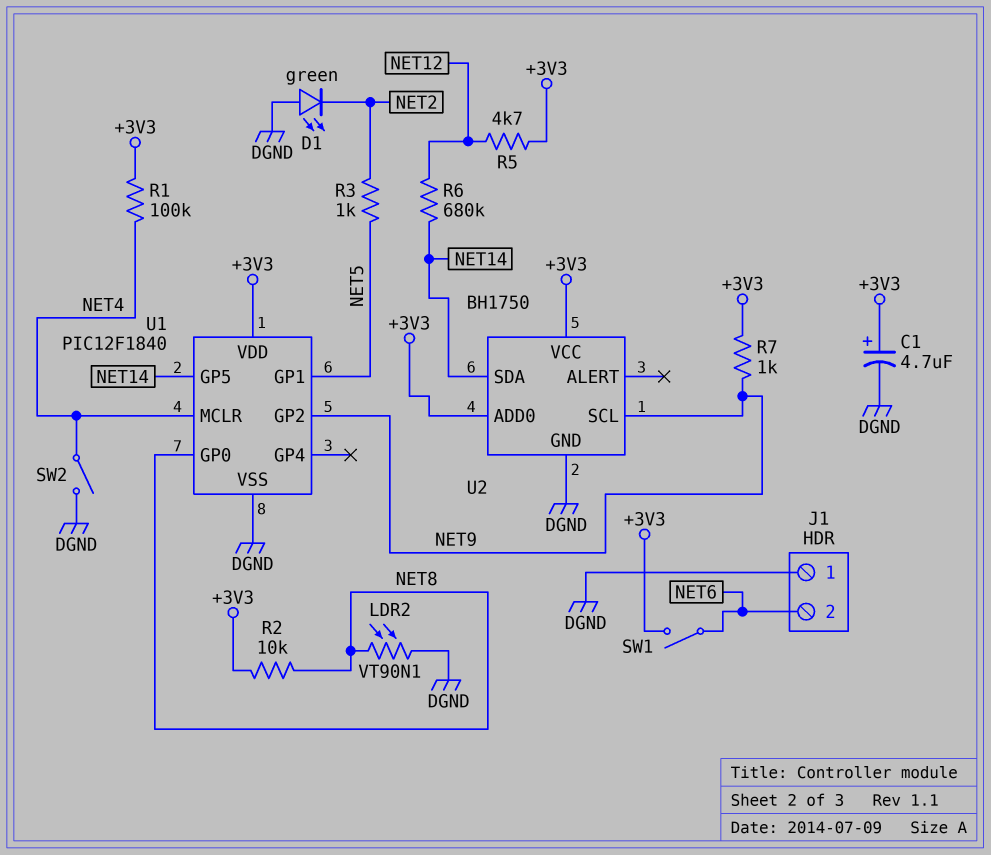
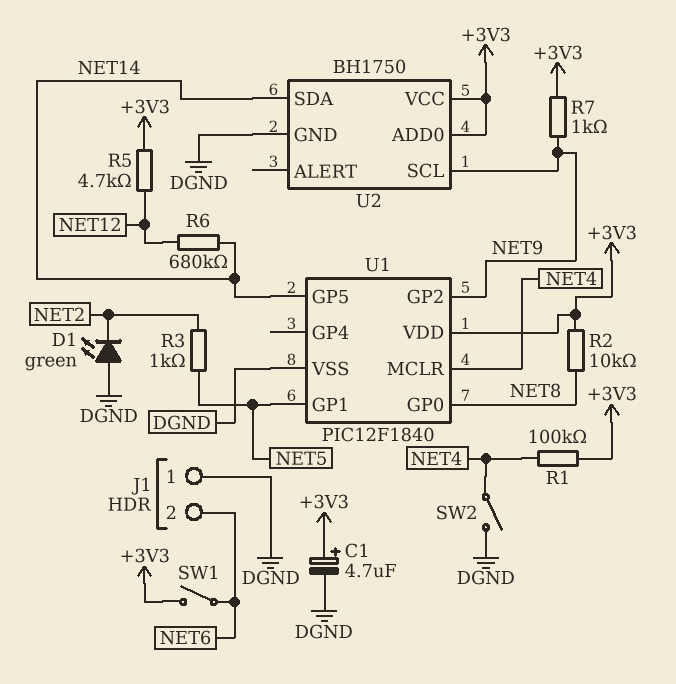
LDR2: VT90N1 (DGND, NET8) -> none

